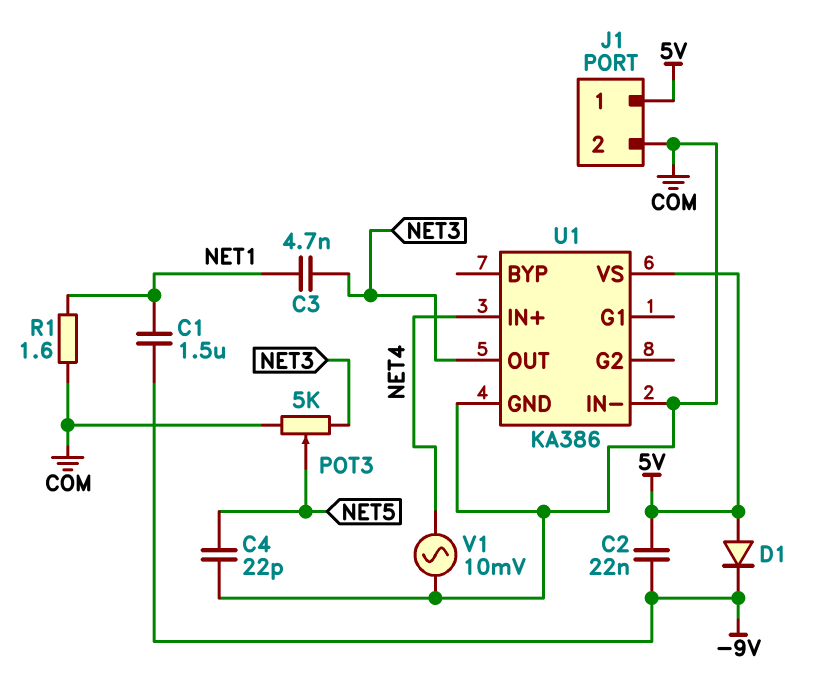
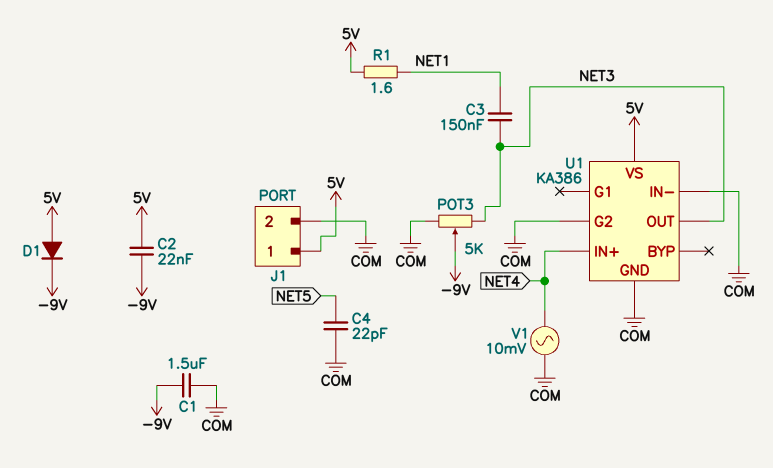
C1: 1.5uF (-9V, NET1) -> 1.5uF (-9V, COM)
C3: 4.7nF (NET1, NET3) -> 150nF (NET1, NET3)
POT3: 5k (COM, NET3, wiper NET5) -> 5k (COM, NET3, wiper -9V)
R1: 1.6 (COM, NET1) -> 1.6 (5V, NET1)
U1 pin G2: none -> COM

